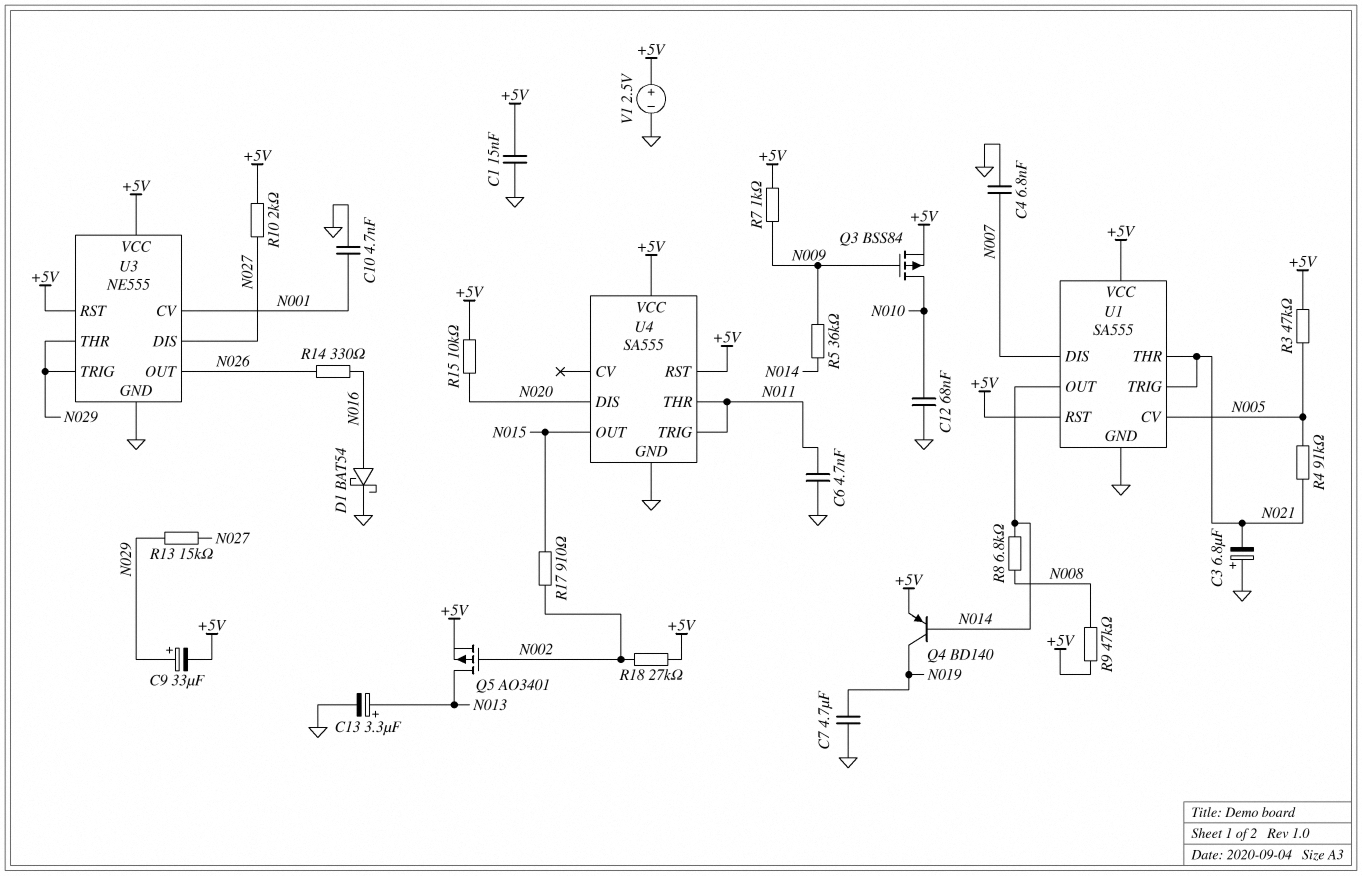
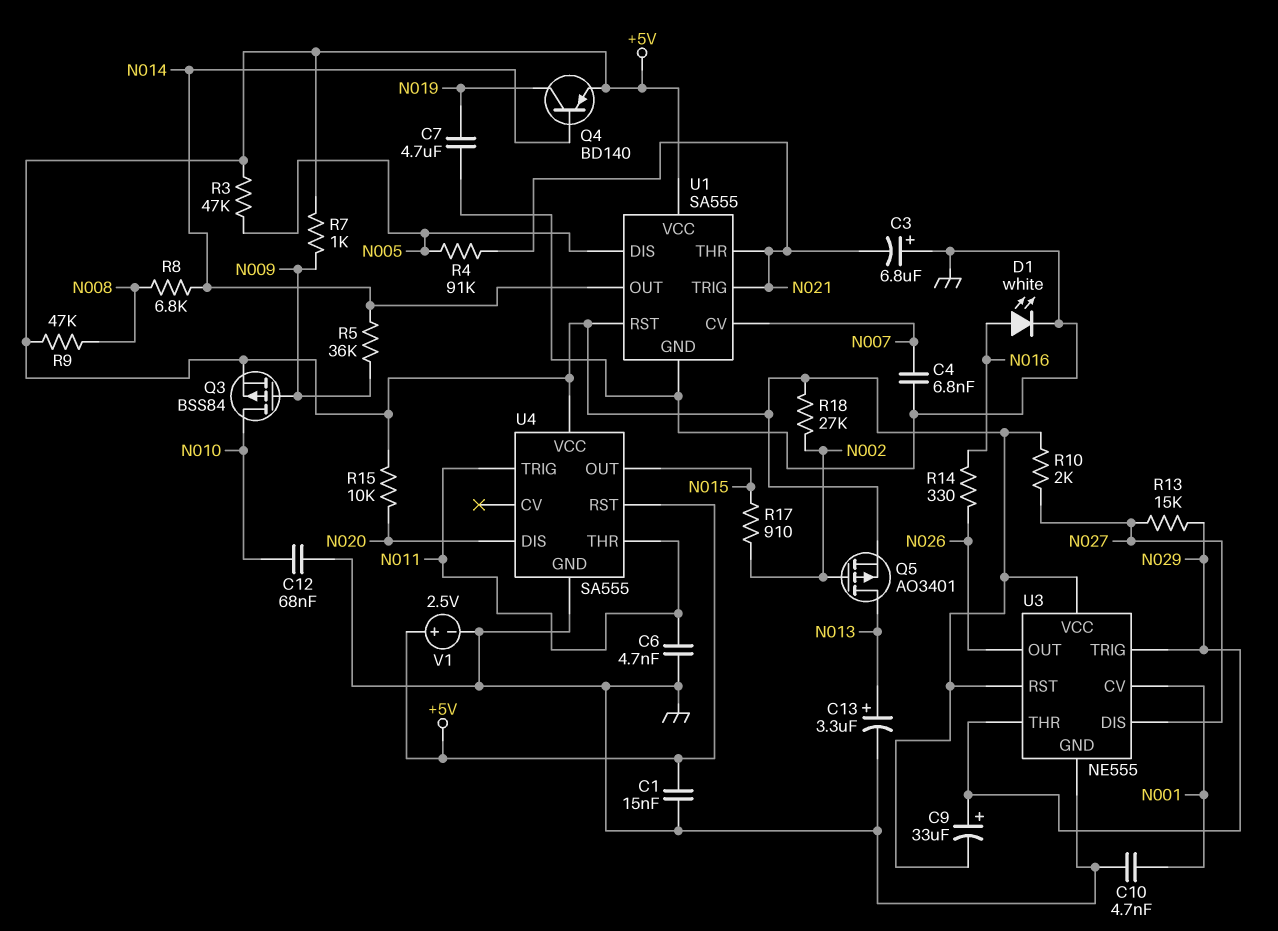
D1: schottky BAT54 (A N016, K GND) -> LED white (A N016, K GND)
U1 pin CV: N005 -> N007
U1 pin DIS: N007 -> N005

